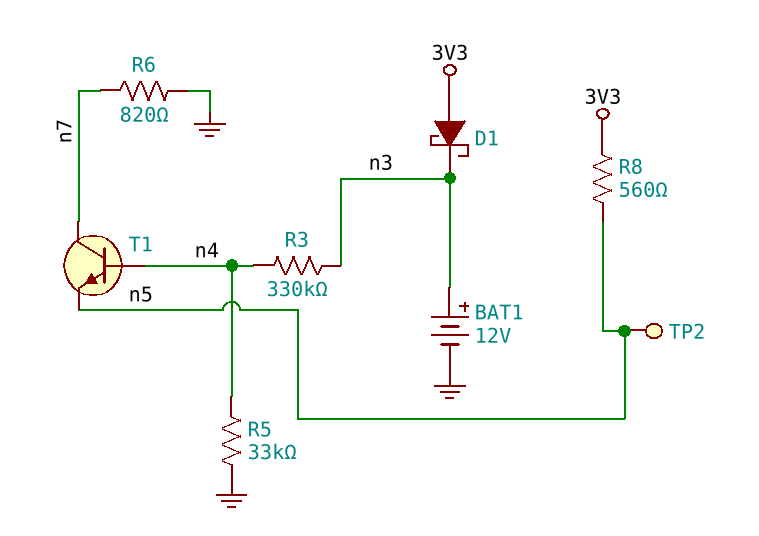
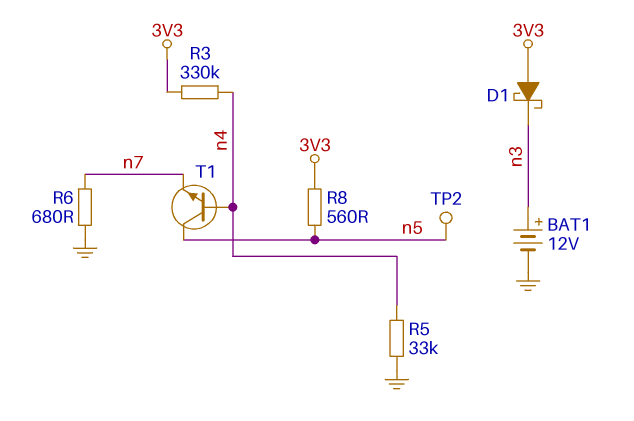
R3: 330k (n3, n4) -> 330k (3V3, n4)
R6: 820 (GND, n7) -> 680 (GND, n7)
T1: NPN (B n4, C n7, E n5) -> NPN (B n4, C n5, E n7)

